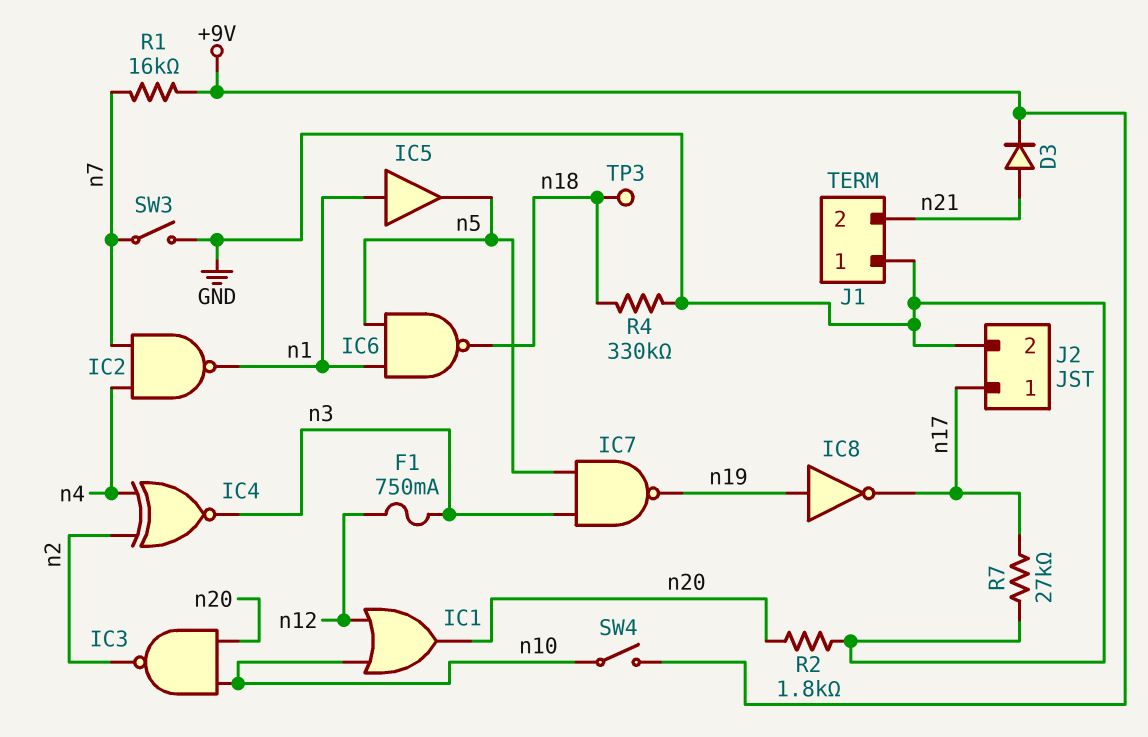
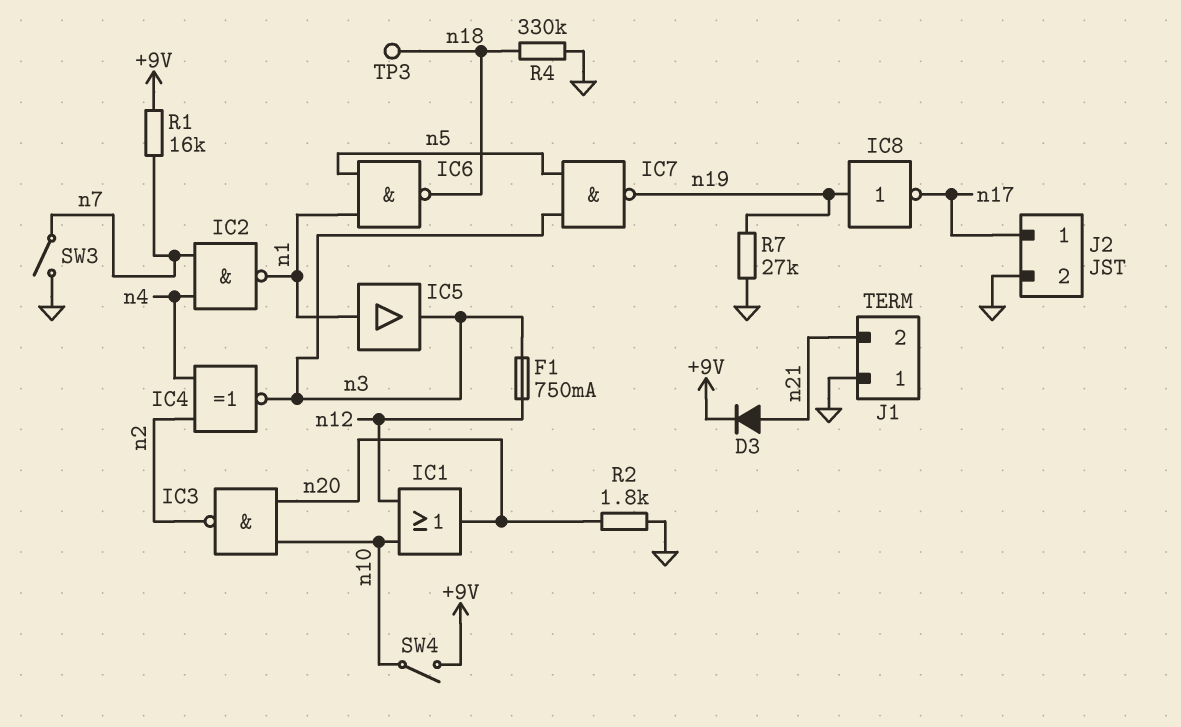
IC5: buffer (in n1, out n5) -> buffer (in n1, out n3)
R7: 27k (GND, n17) -> 27k (GND, n19)

